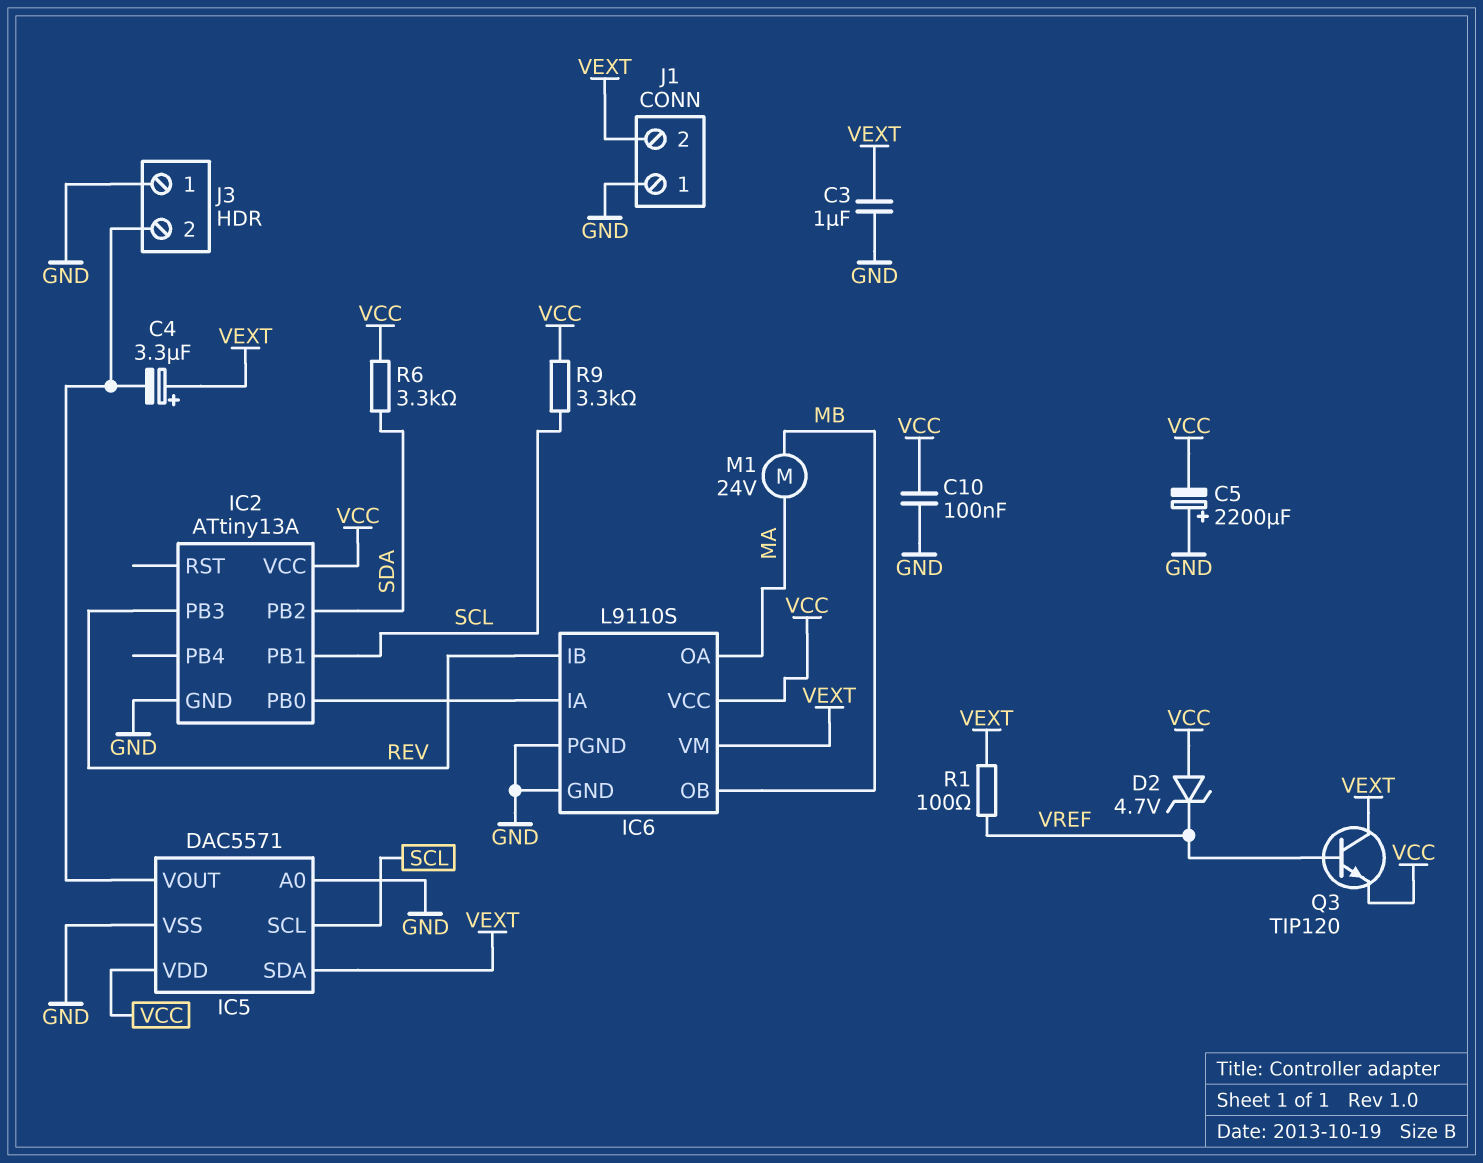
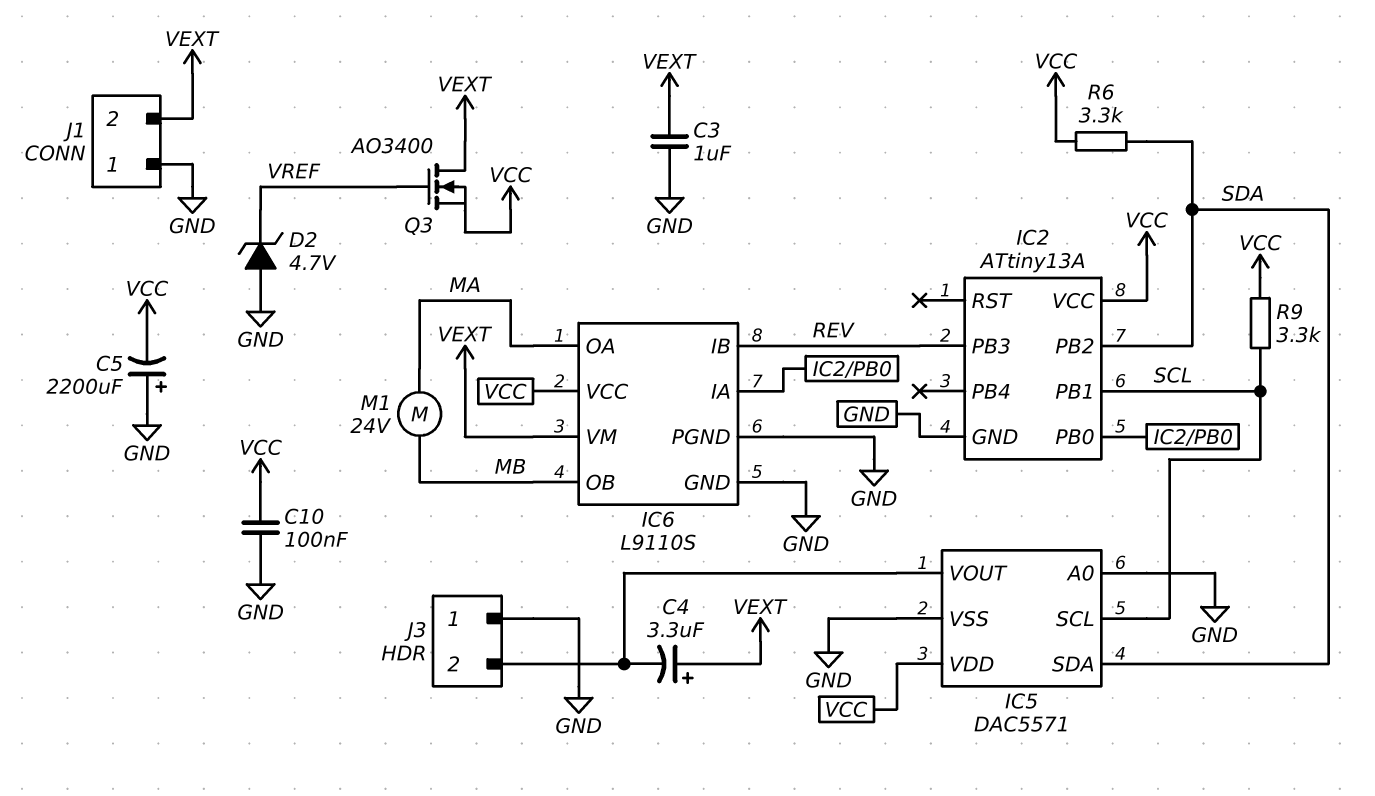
D2: zener 4.7V (A VCC, K VREF) -> zener 4.7V (A GND, K VREF)
IC5 pin SDA: VEXT -> SDA
Q3: NPN TIP120 (B VREF, C VEXT, E VCC) -> NMOS AO3400 (G VREF, D VEXT, S VCC)
R1: 100 (VEXT, VREF) -> none

